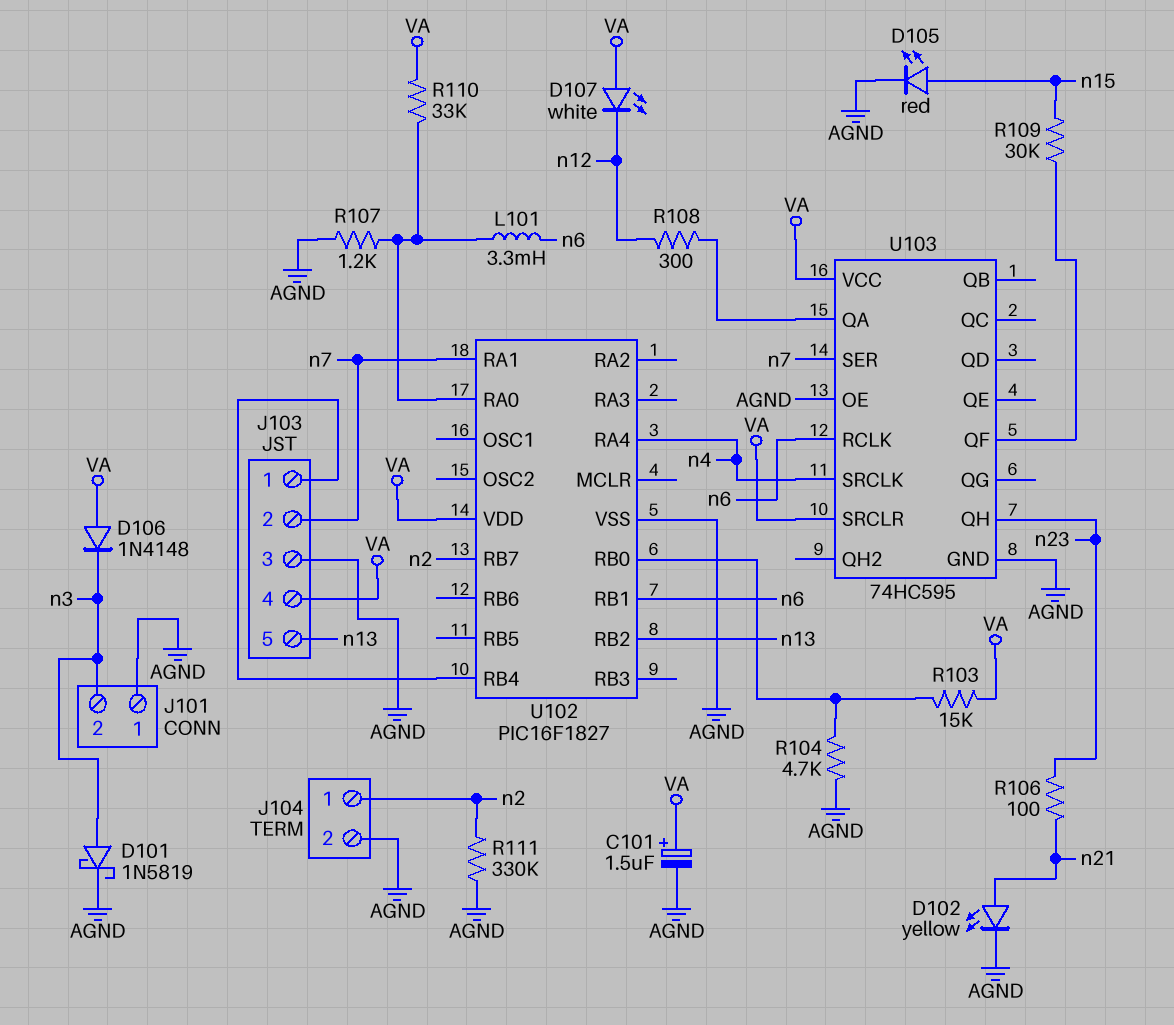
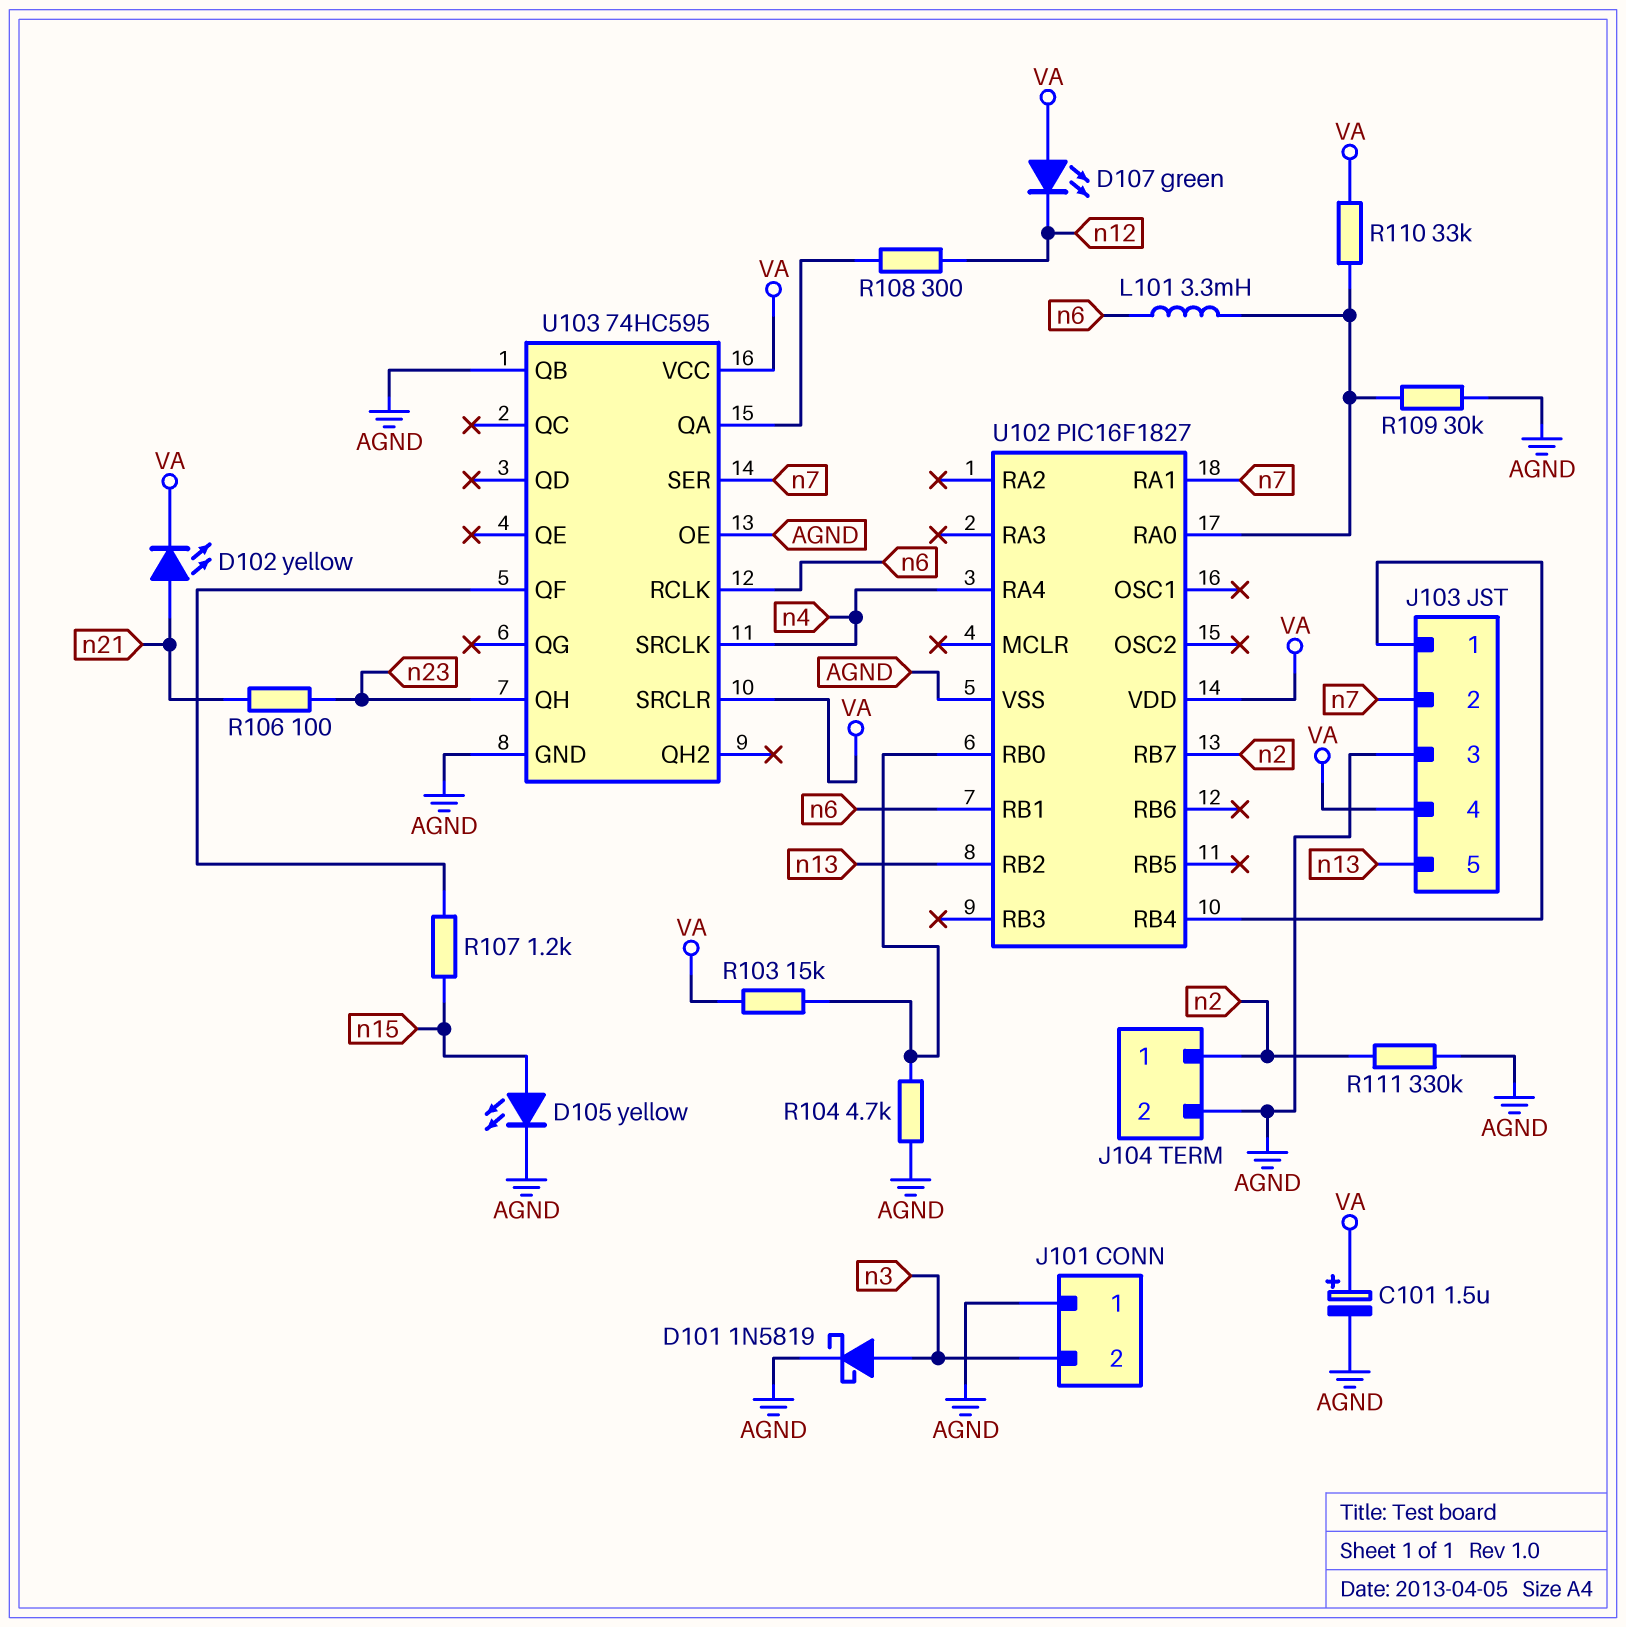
D102: LED yellow (A n21, K AGND) -> LED yellow (A n21, K VA)
D105: LED red (A n15, K AGND) -> LED yellow (A n15, K AGND)
D106: diode 1N4148 (A VA, K n3) -> none
D107: LED white (A VA, K n12) -> LED green (A VA, K n12)
R107: 1.2k (AGND, U102/RA0) -> 1.2k (U103/QF, n15)
R109: 30k (U103/QF, n15) -> 30k (AGND, U102/RA0)
U103 pin QB: none -> AGND

